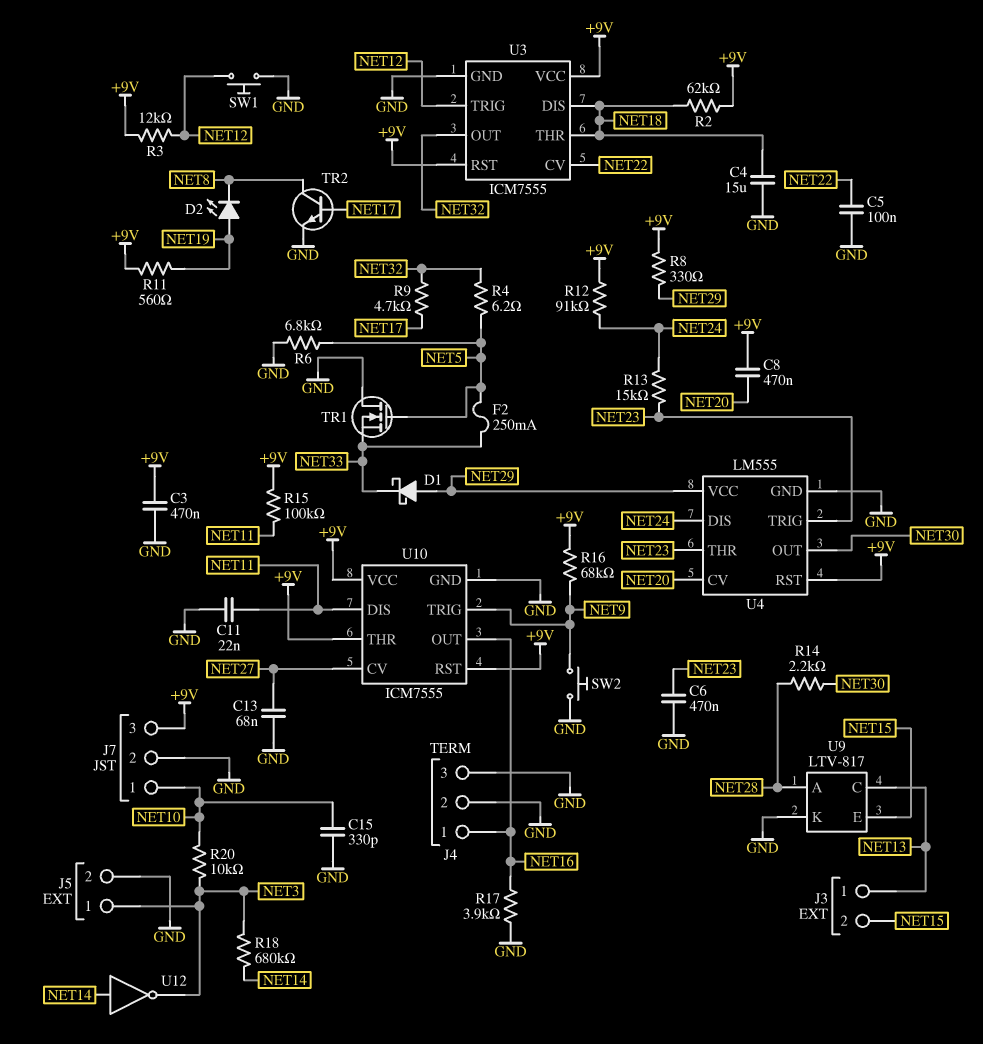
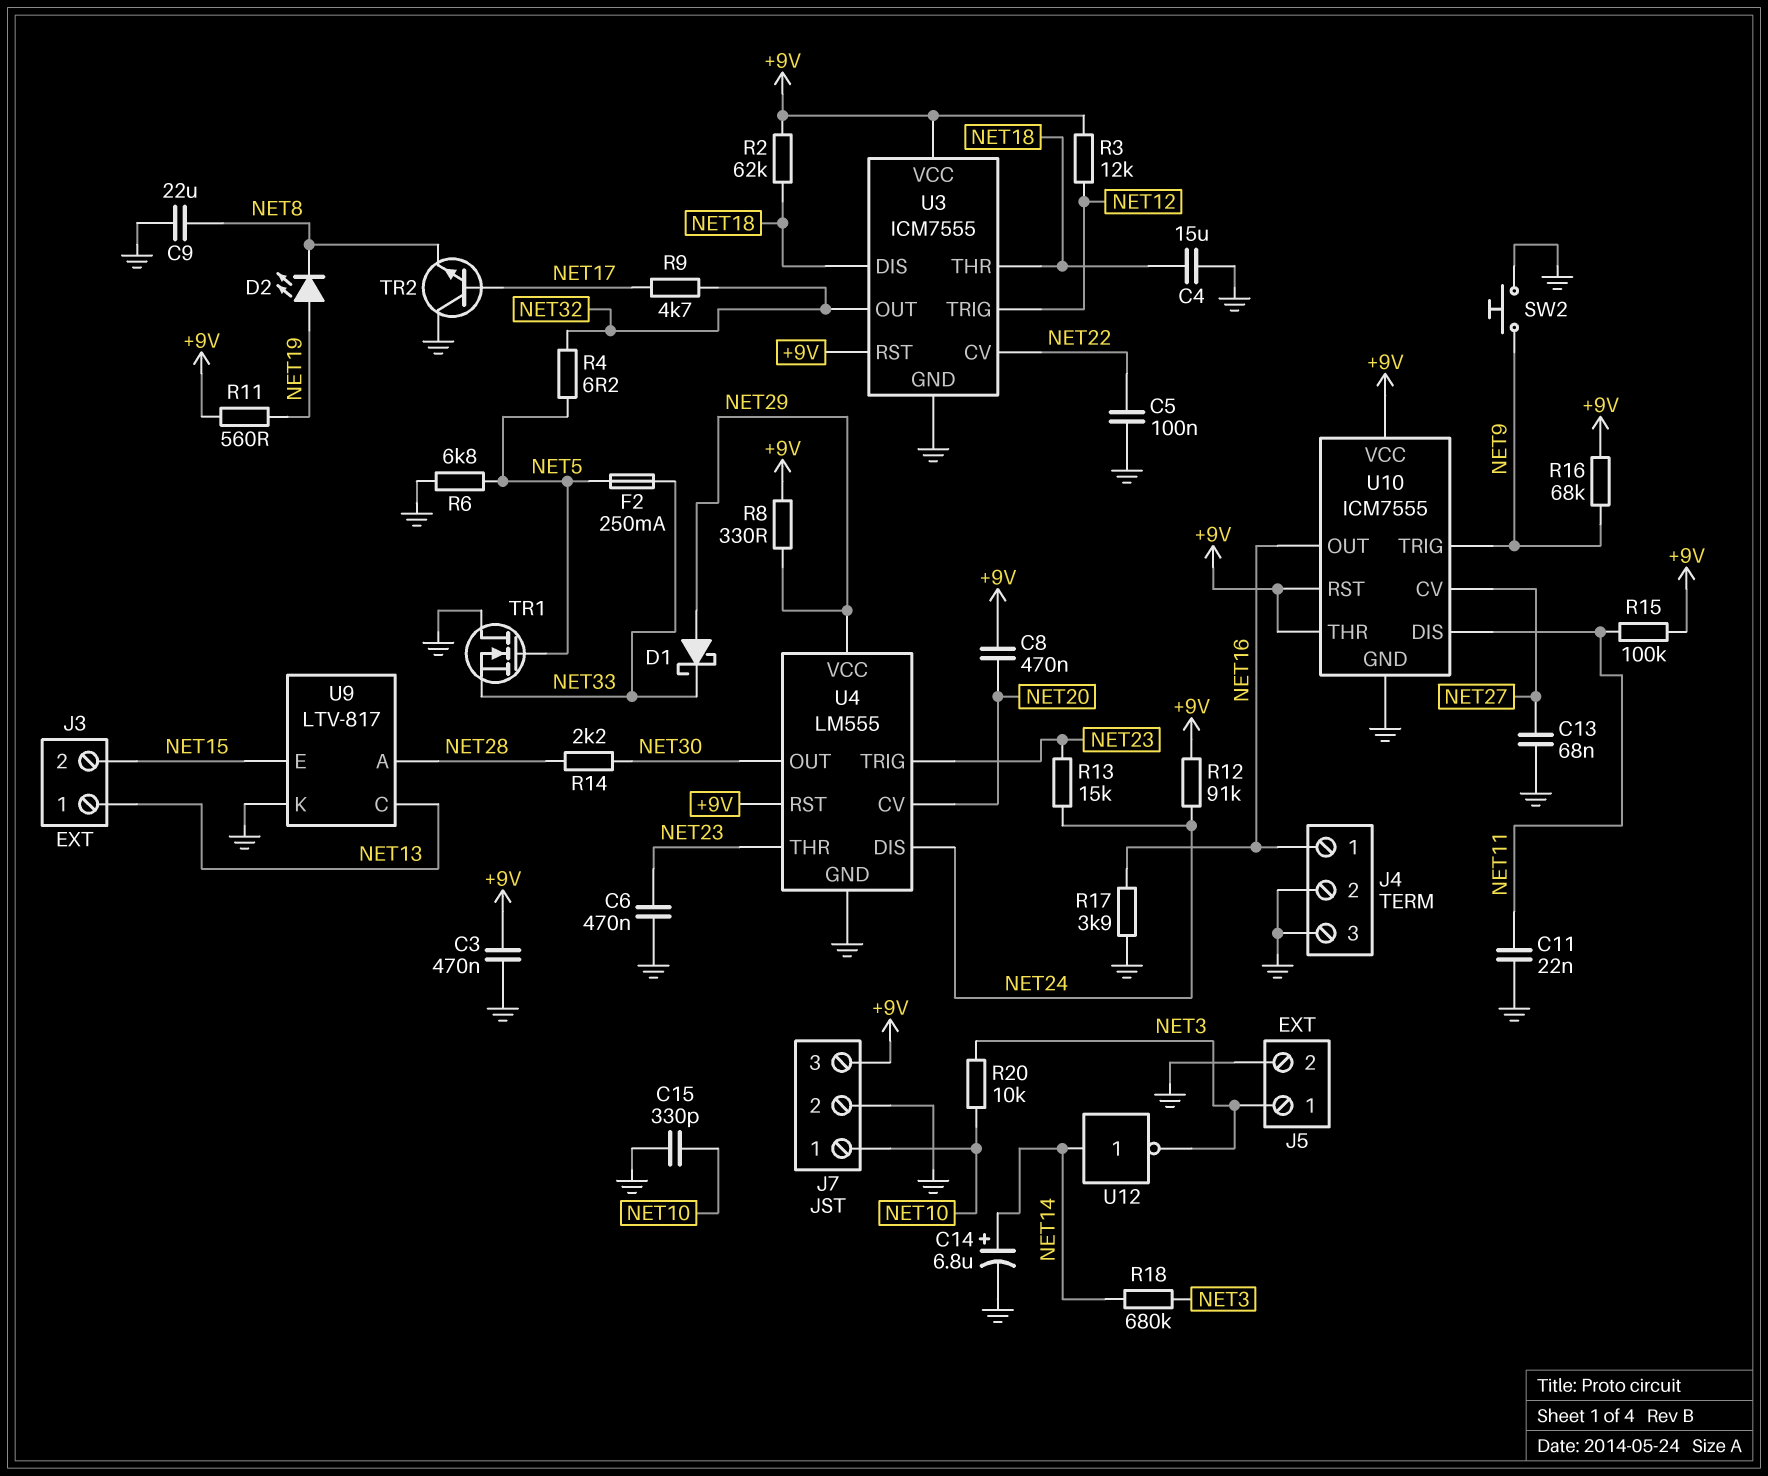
C9: none -> 22uF (GND, NET8)
C14: none -> 6.8uF (plus NET14, minus GND)
SW1: button (GND, NET12) -> none
TR2: NPN (B NET17, C NET8, E GND) -> NPN (B NET17, C GND, E NET8)

